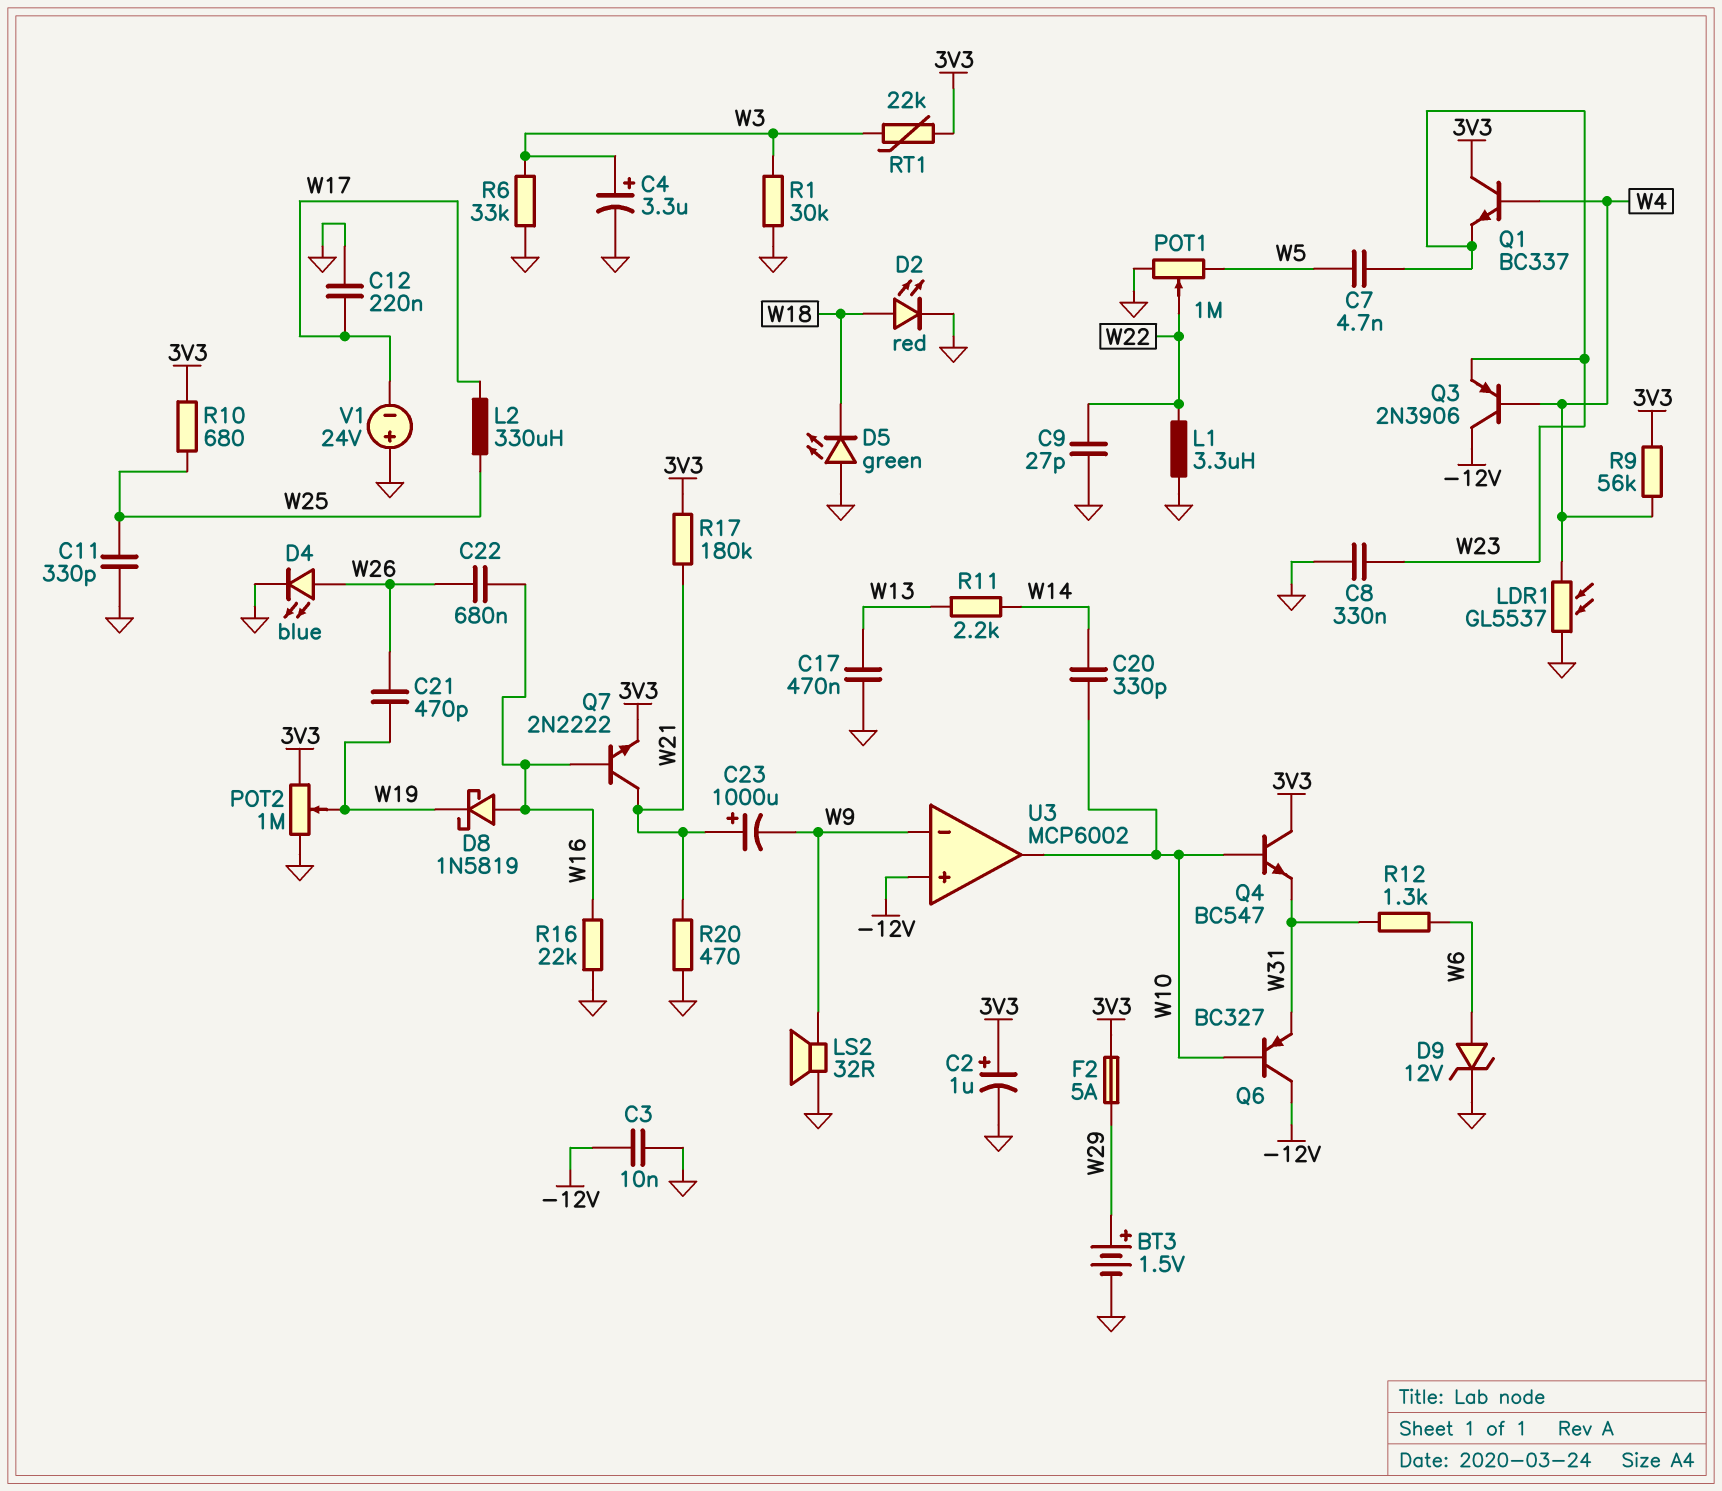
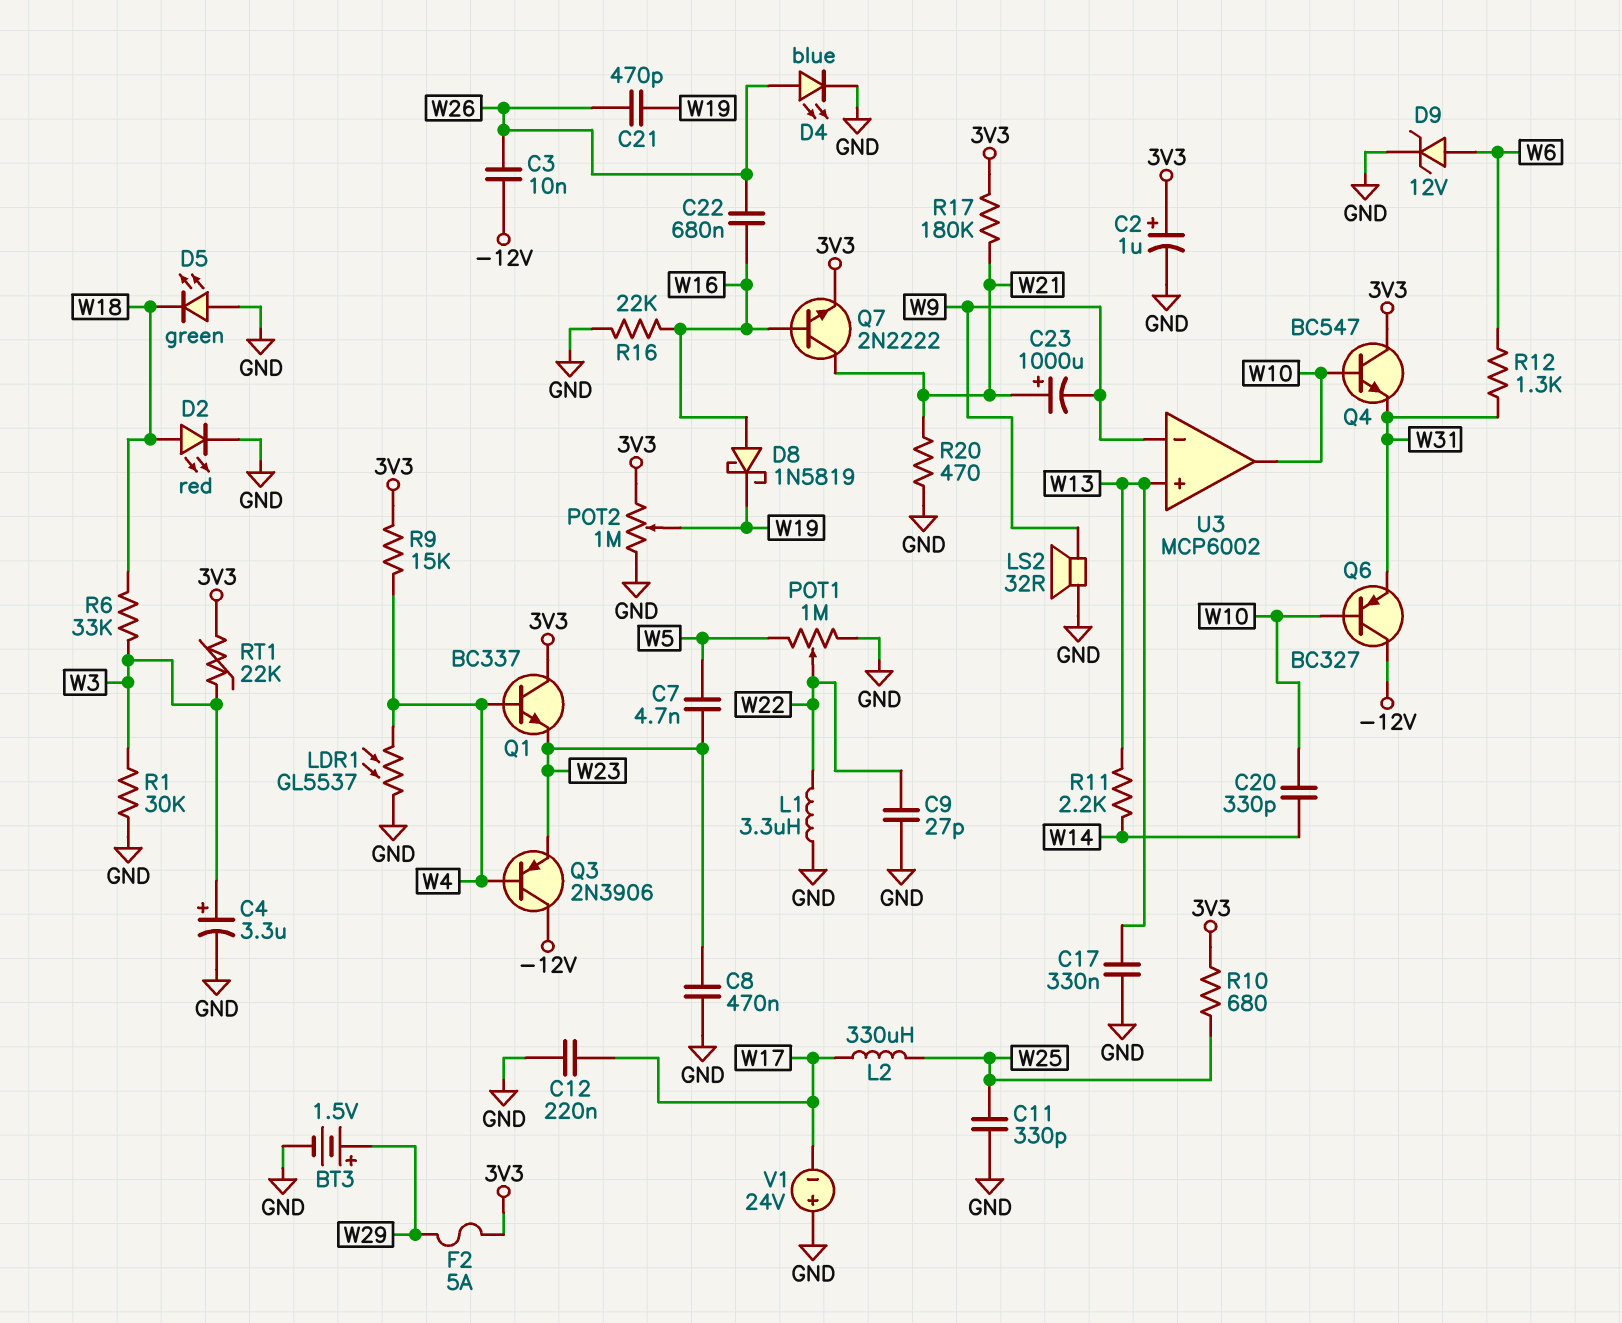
C3: 10nF (-12V, GND) -> 10nF (-12V, W26)
C8: 330nF (GND, W23) -> 470nF (GND, W23)
C17: 470nF (GND, W13) -> 330nF (GND, W13)
R6: 33k (GND, W3) -> 33k (W3, W18)
R9: 56k (3V3, W4) -> 15k (3V3, W4)
U3 pin in+: -12V -> W13

